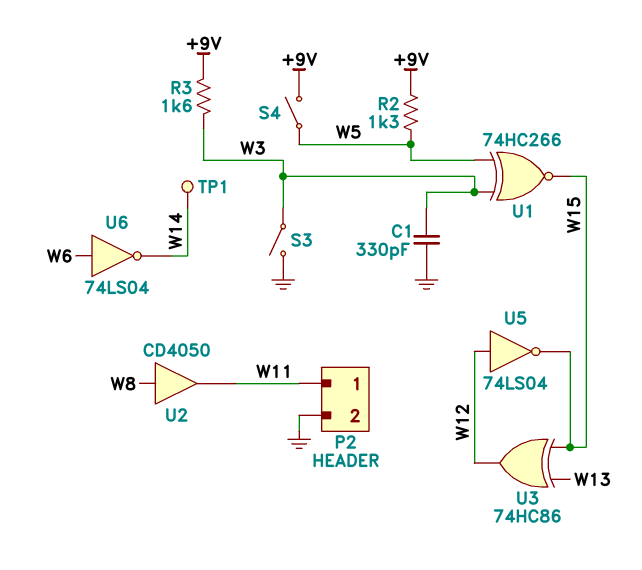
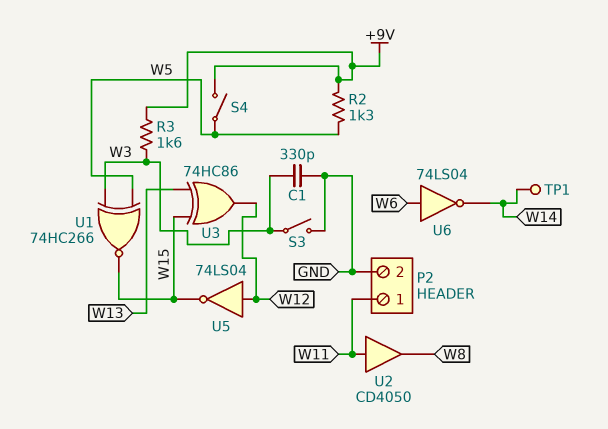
U2: buffer CD4050 (in W8, out W11) -> buffer CD4050 (in W11, out W8)

